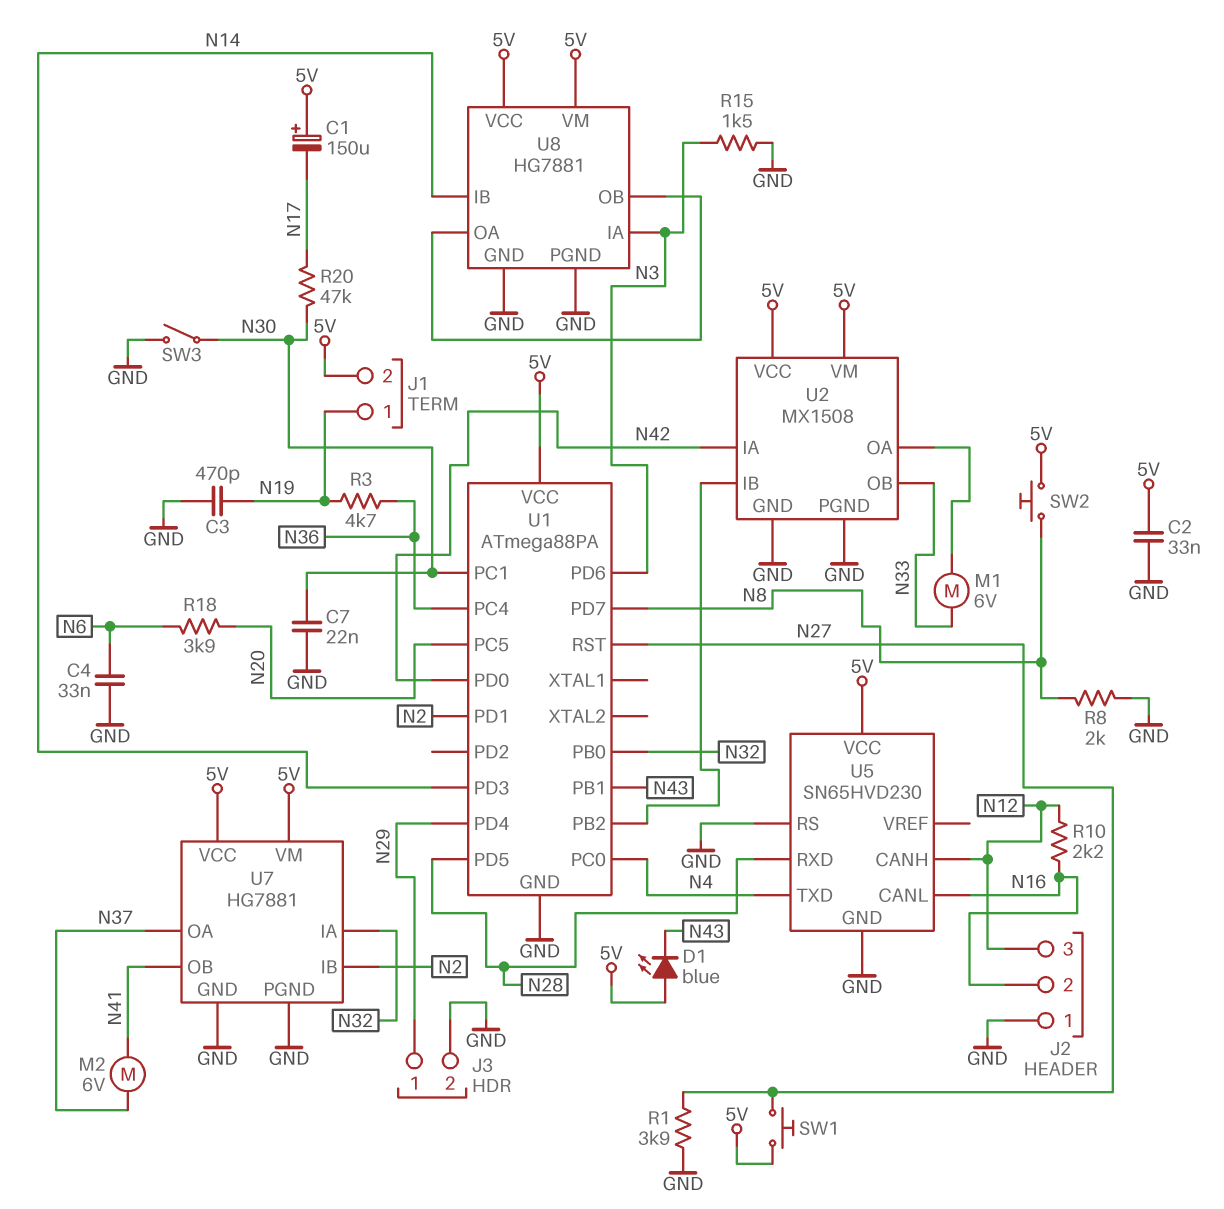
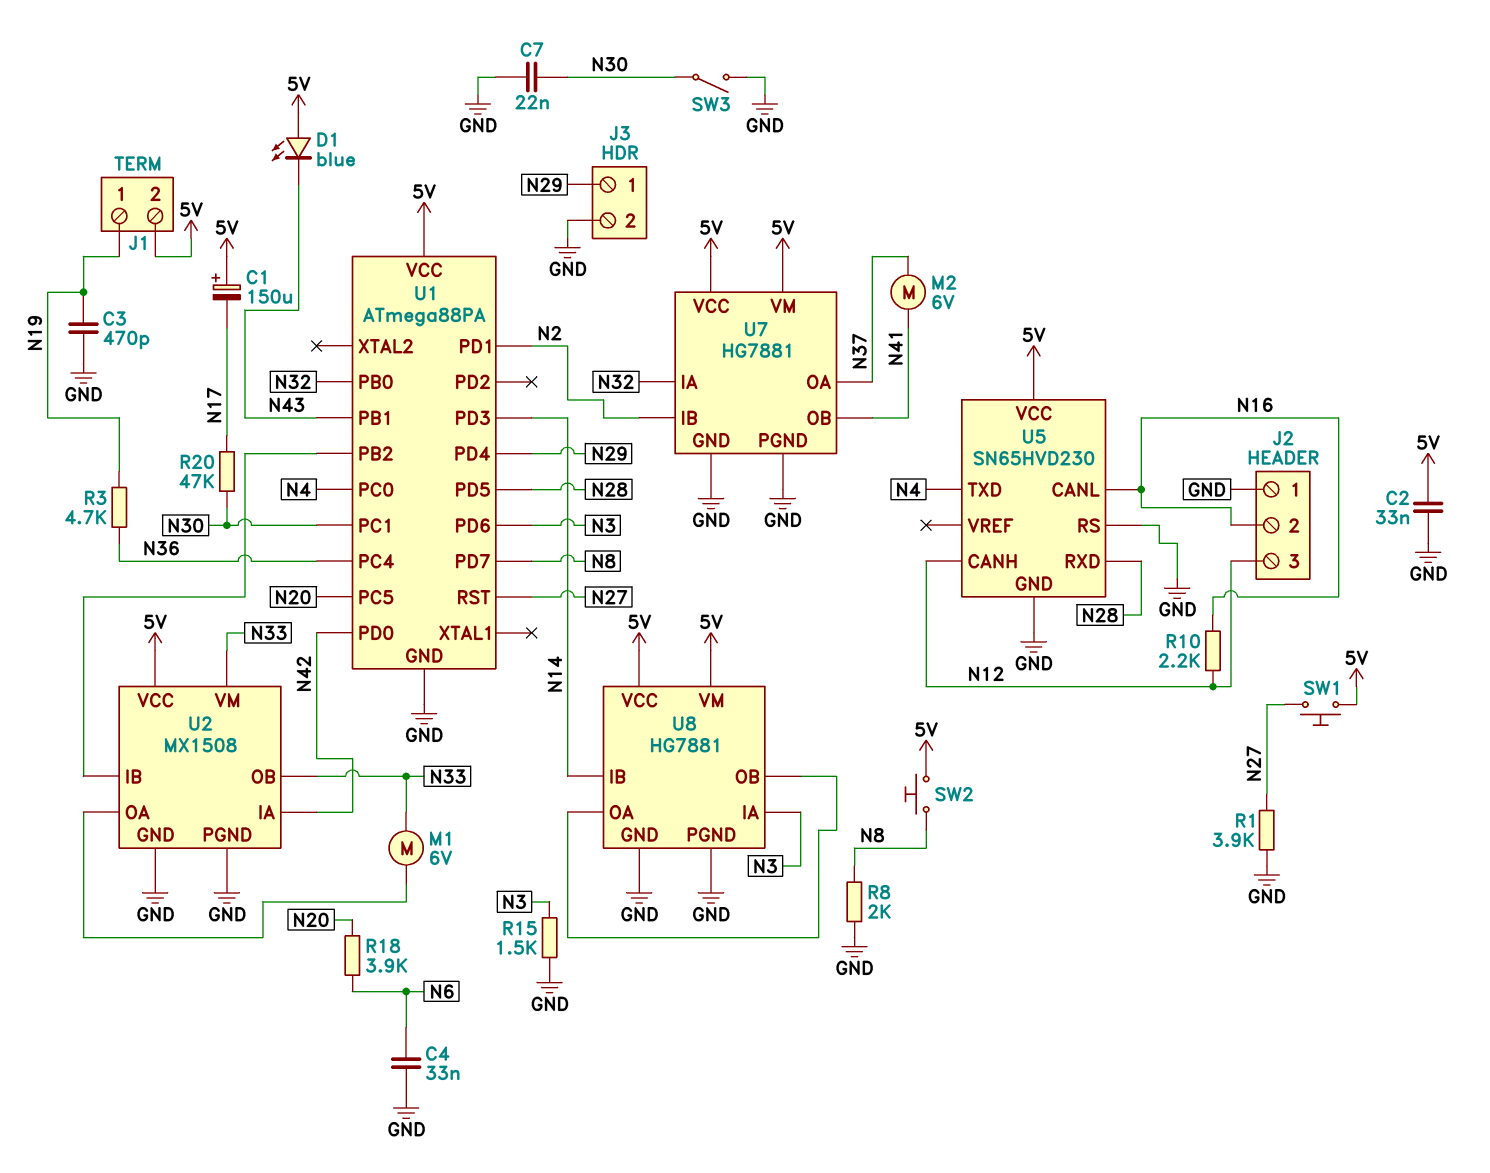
U2 pin VM: 5V -> N33

